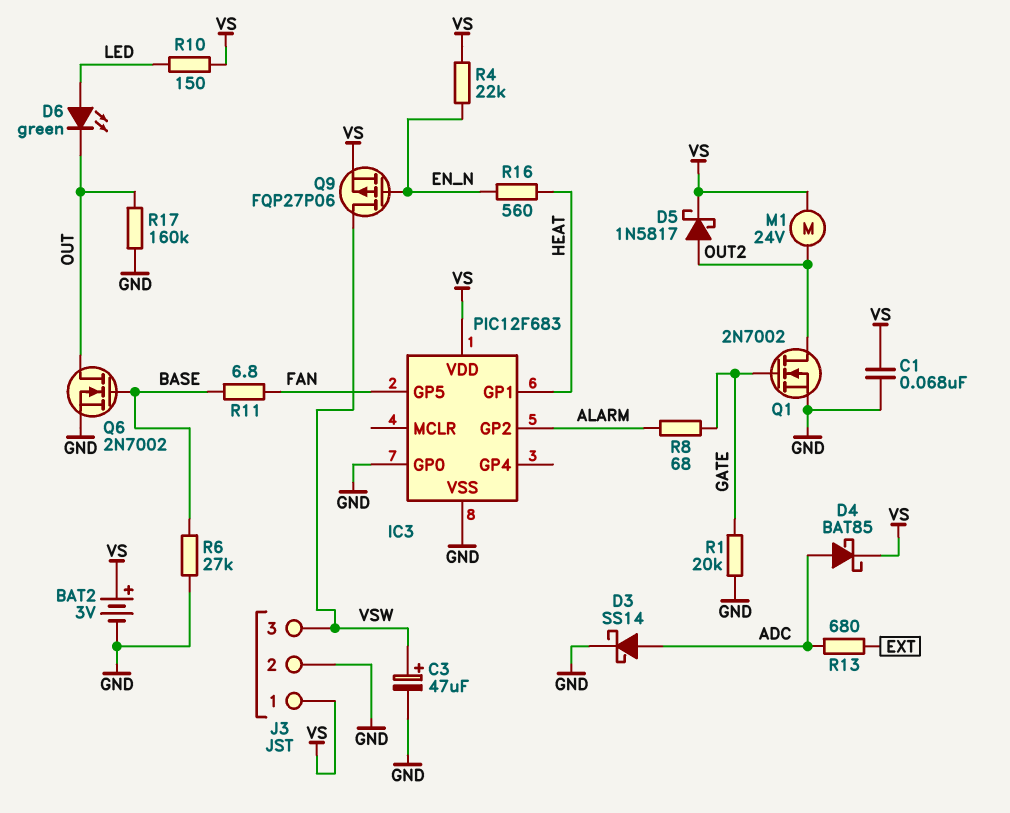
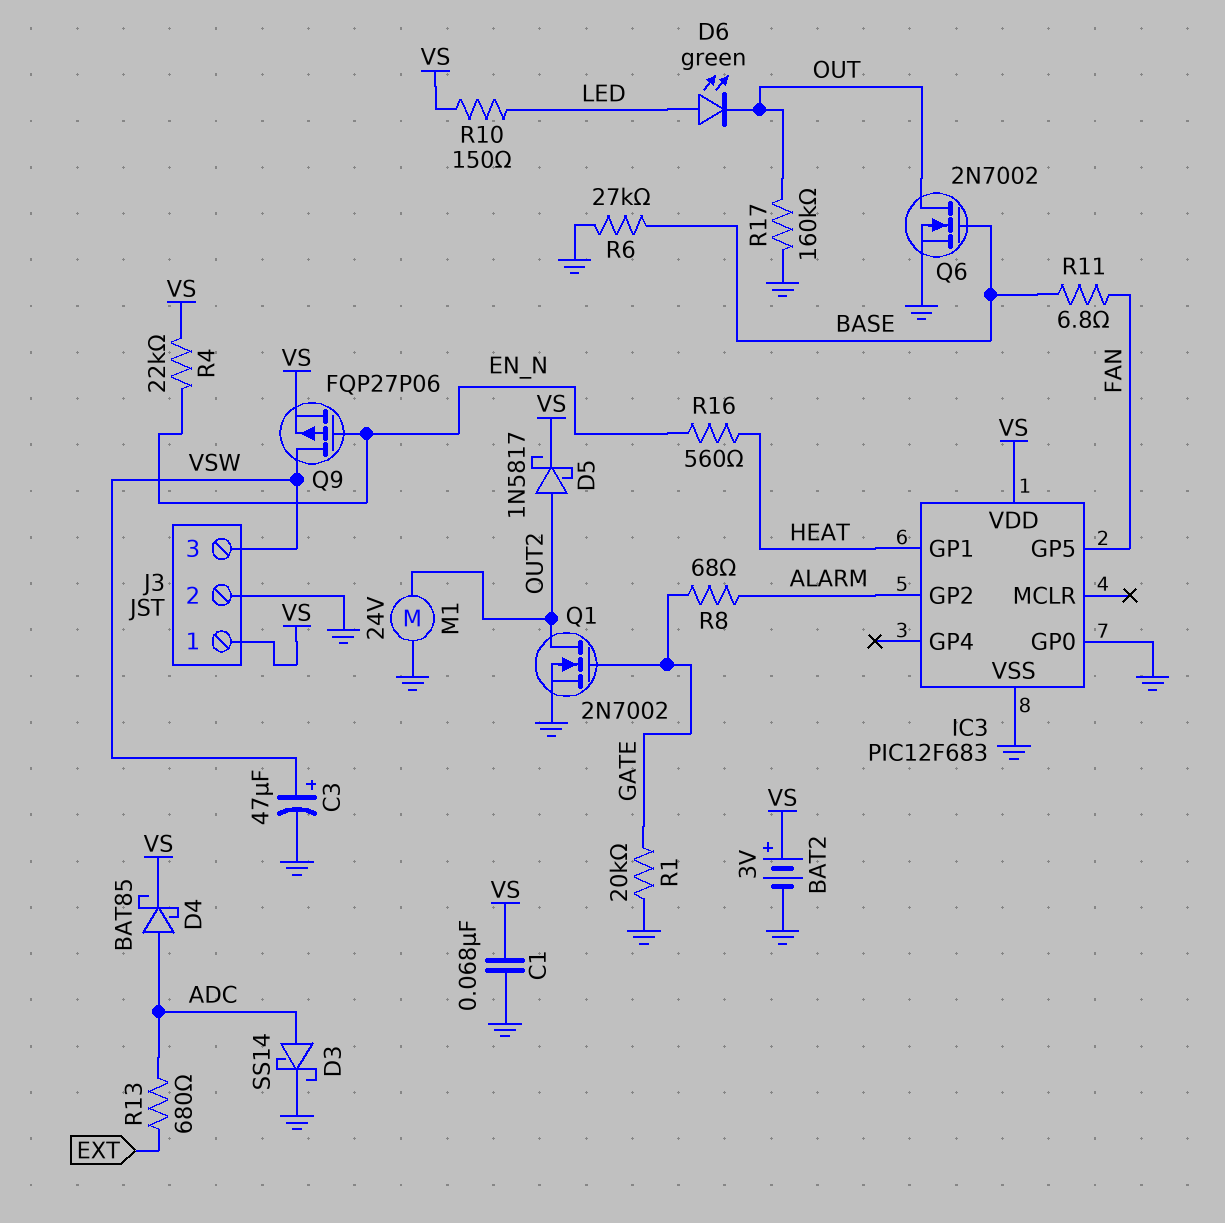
M1: motor 24V (OUT2, VS) -> motor 24V (GND, OUT2)

